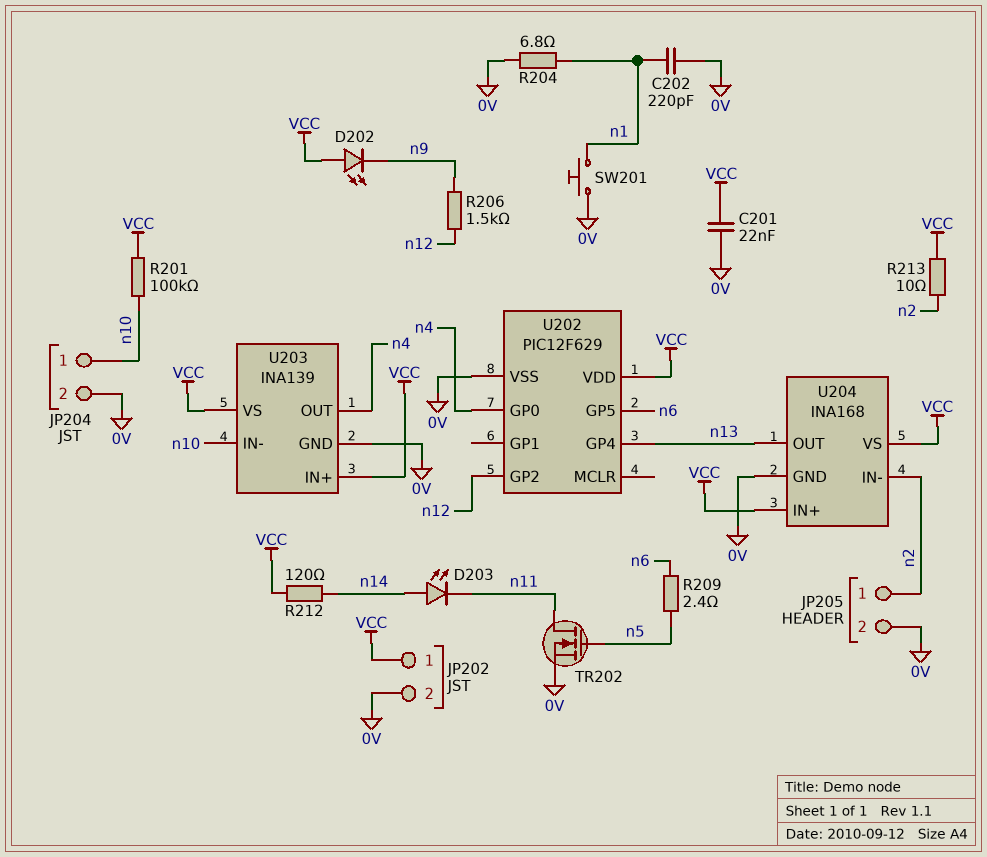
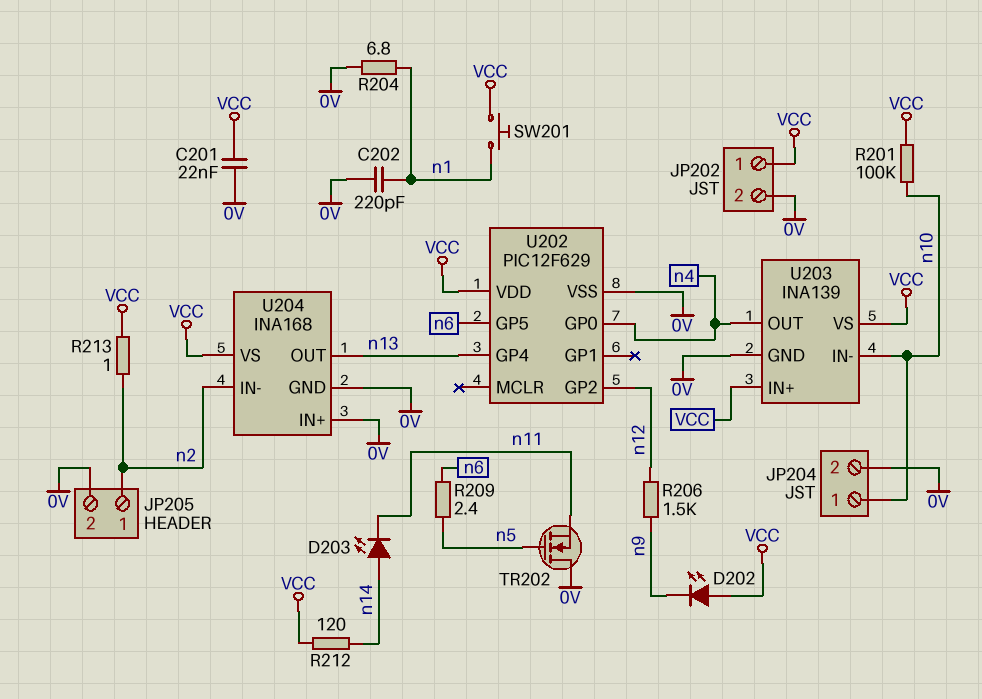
R213: 10 (VCC, n2) -> 1 (VCC, n2)
SW201: button (0V, n1) -> button (VCC, n1)
TR202: NMOS (G n5, D n11, S 0V) -> NMOS (G n5, D 0V, S n11)
U204 pin IN+: VCC -> 0V

